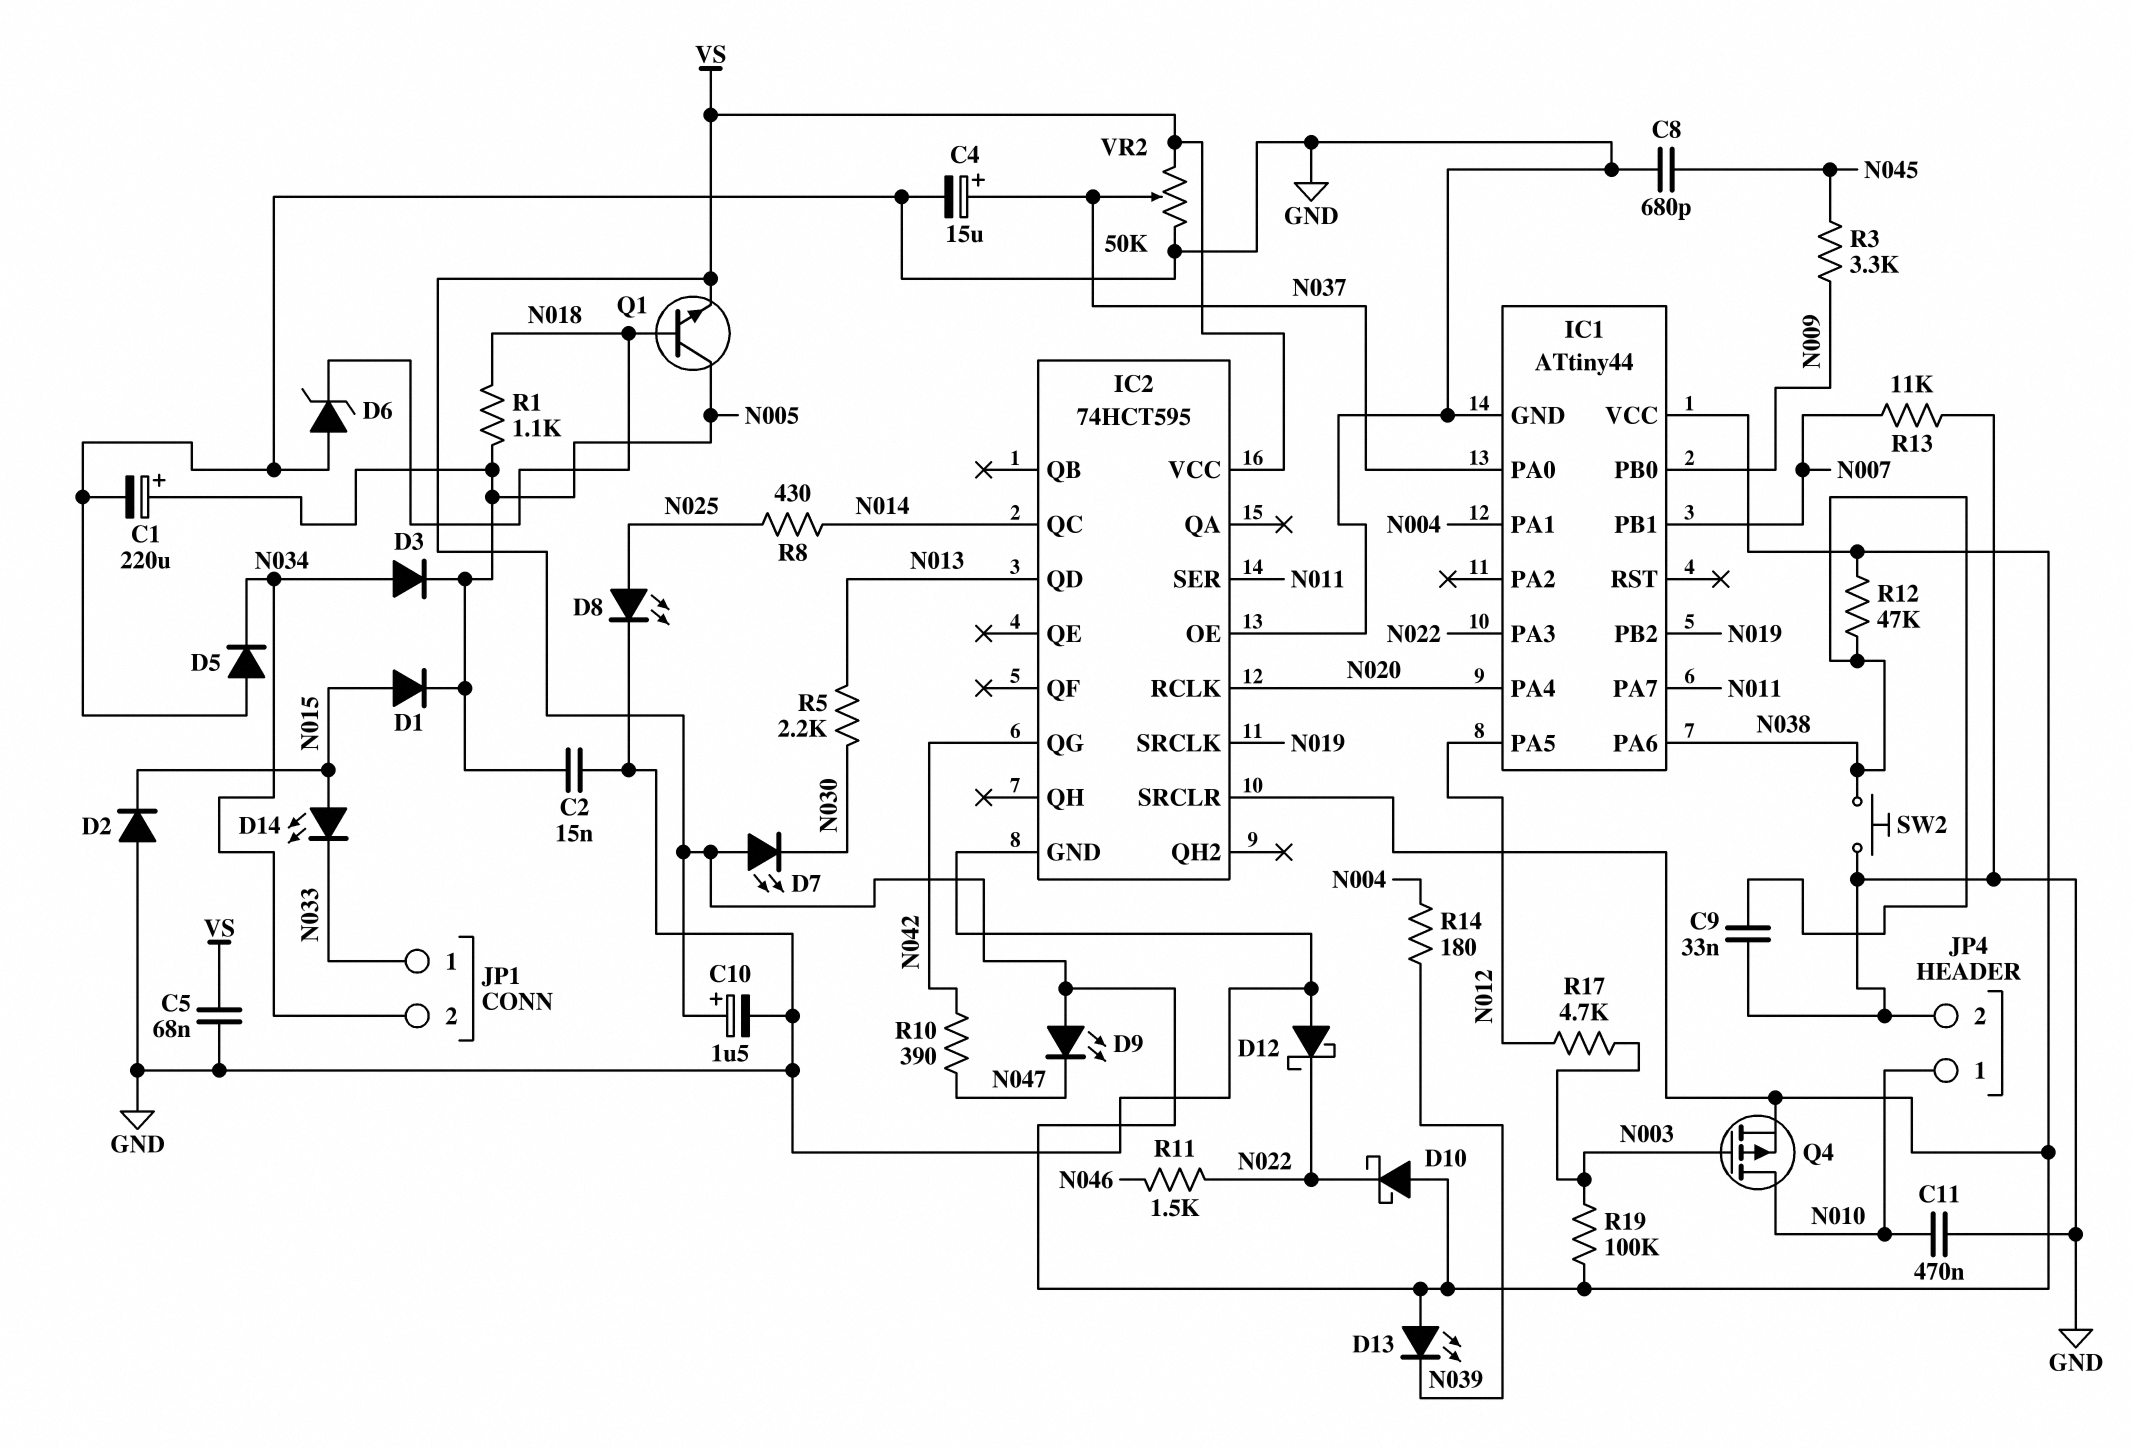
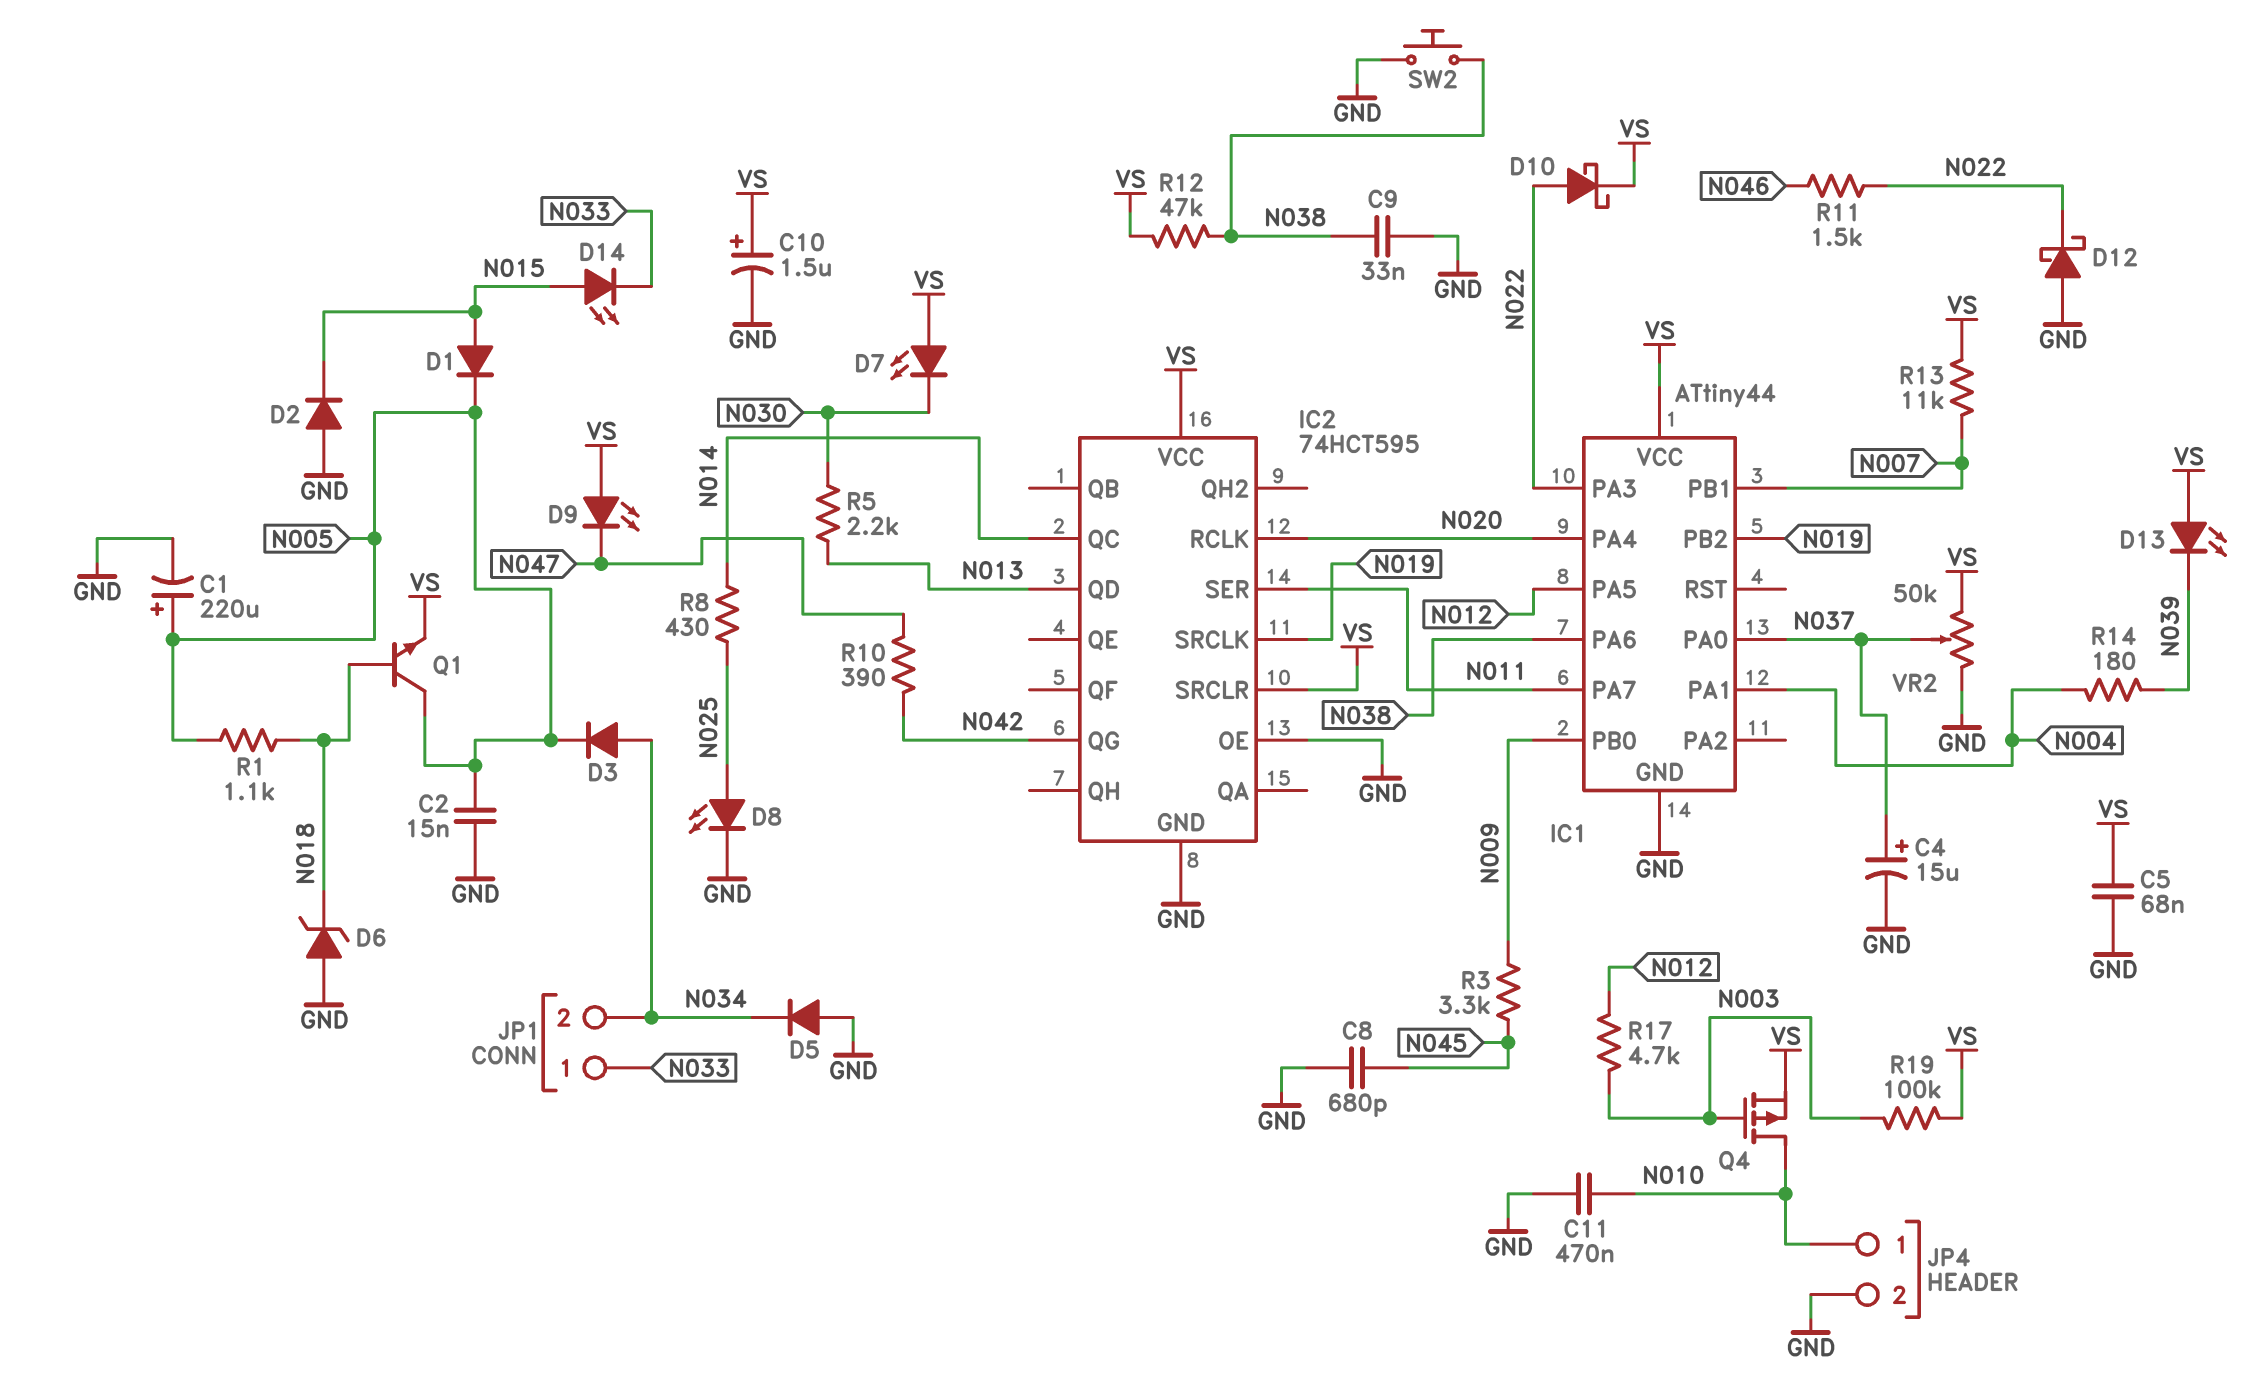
D10: schottky (A VS, K N022) -> schottky (A N022, K VS)
R13: 11k (GND, N007) -> 11k (N007, VS)

